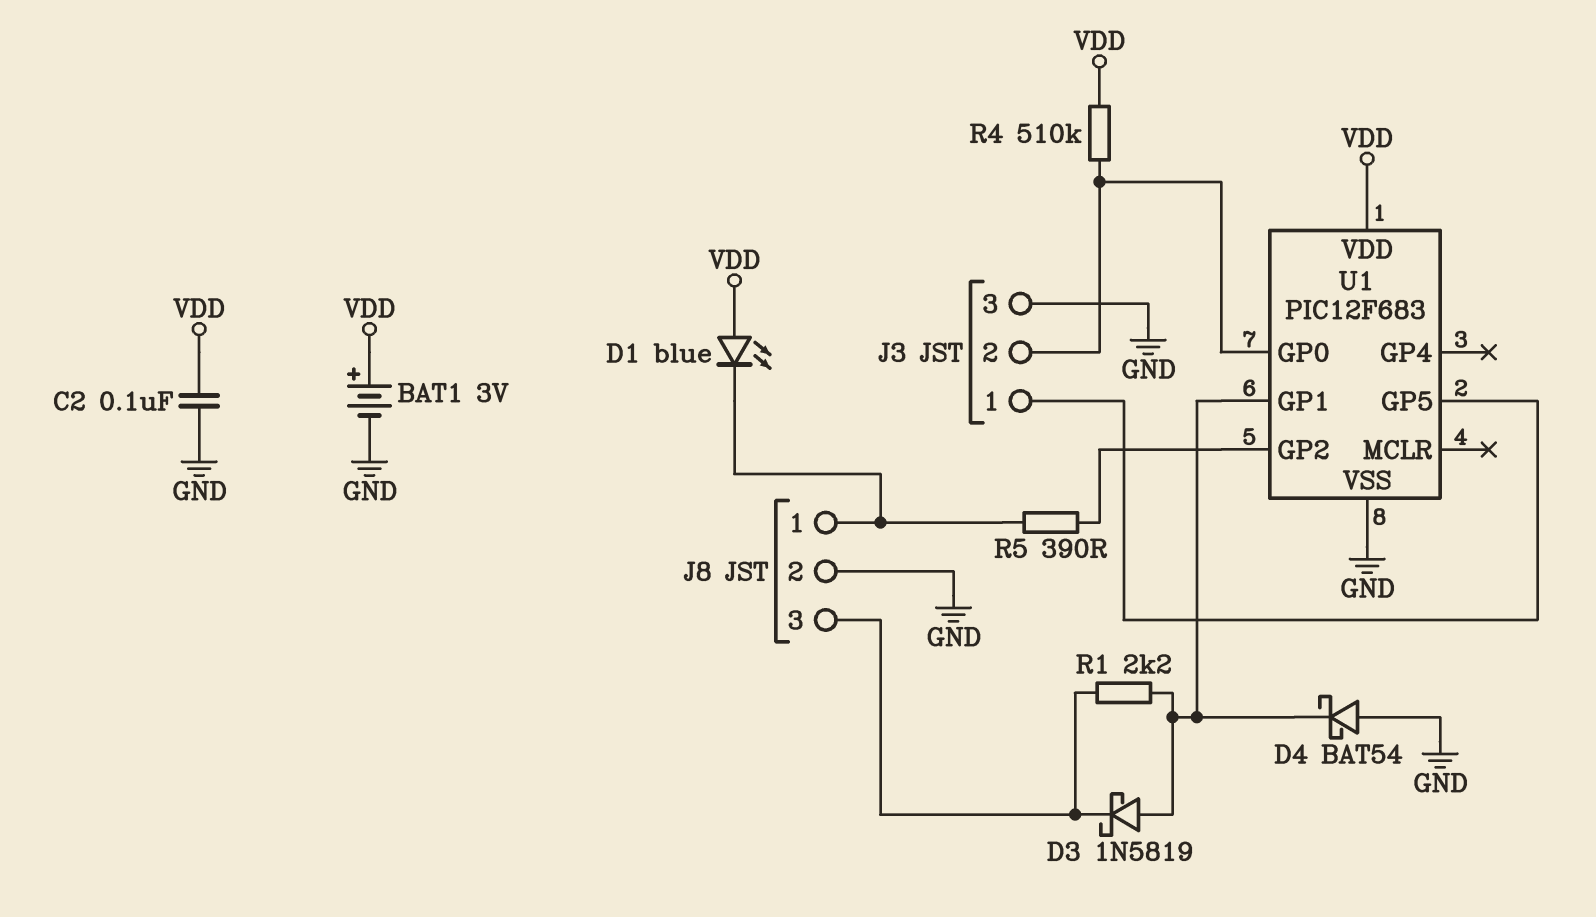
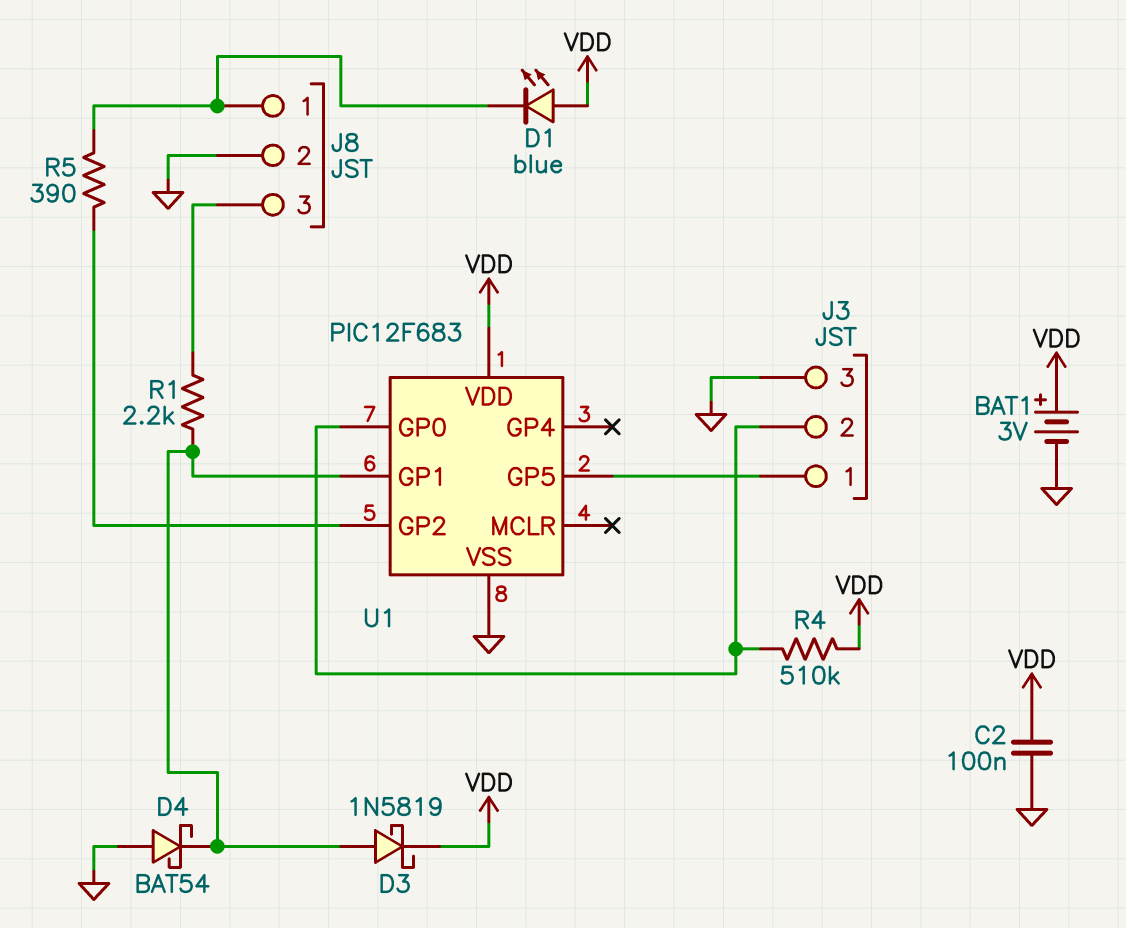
D3: schottky 1N5819 (A U1/GP1, K J8/3) -> schottky 1N5819 (A U1/GP1, K VDD)

